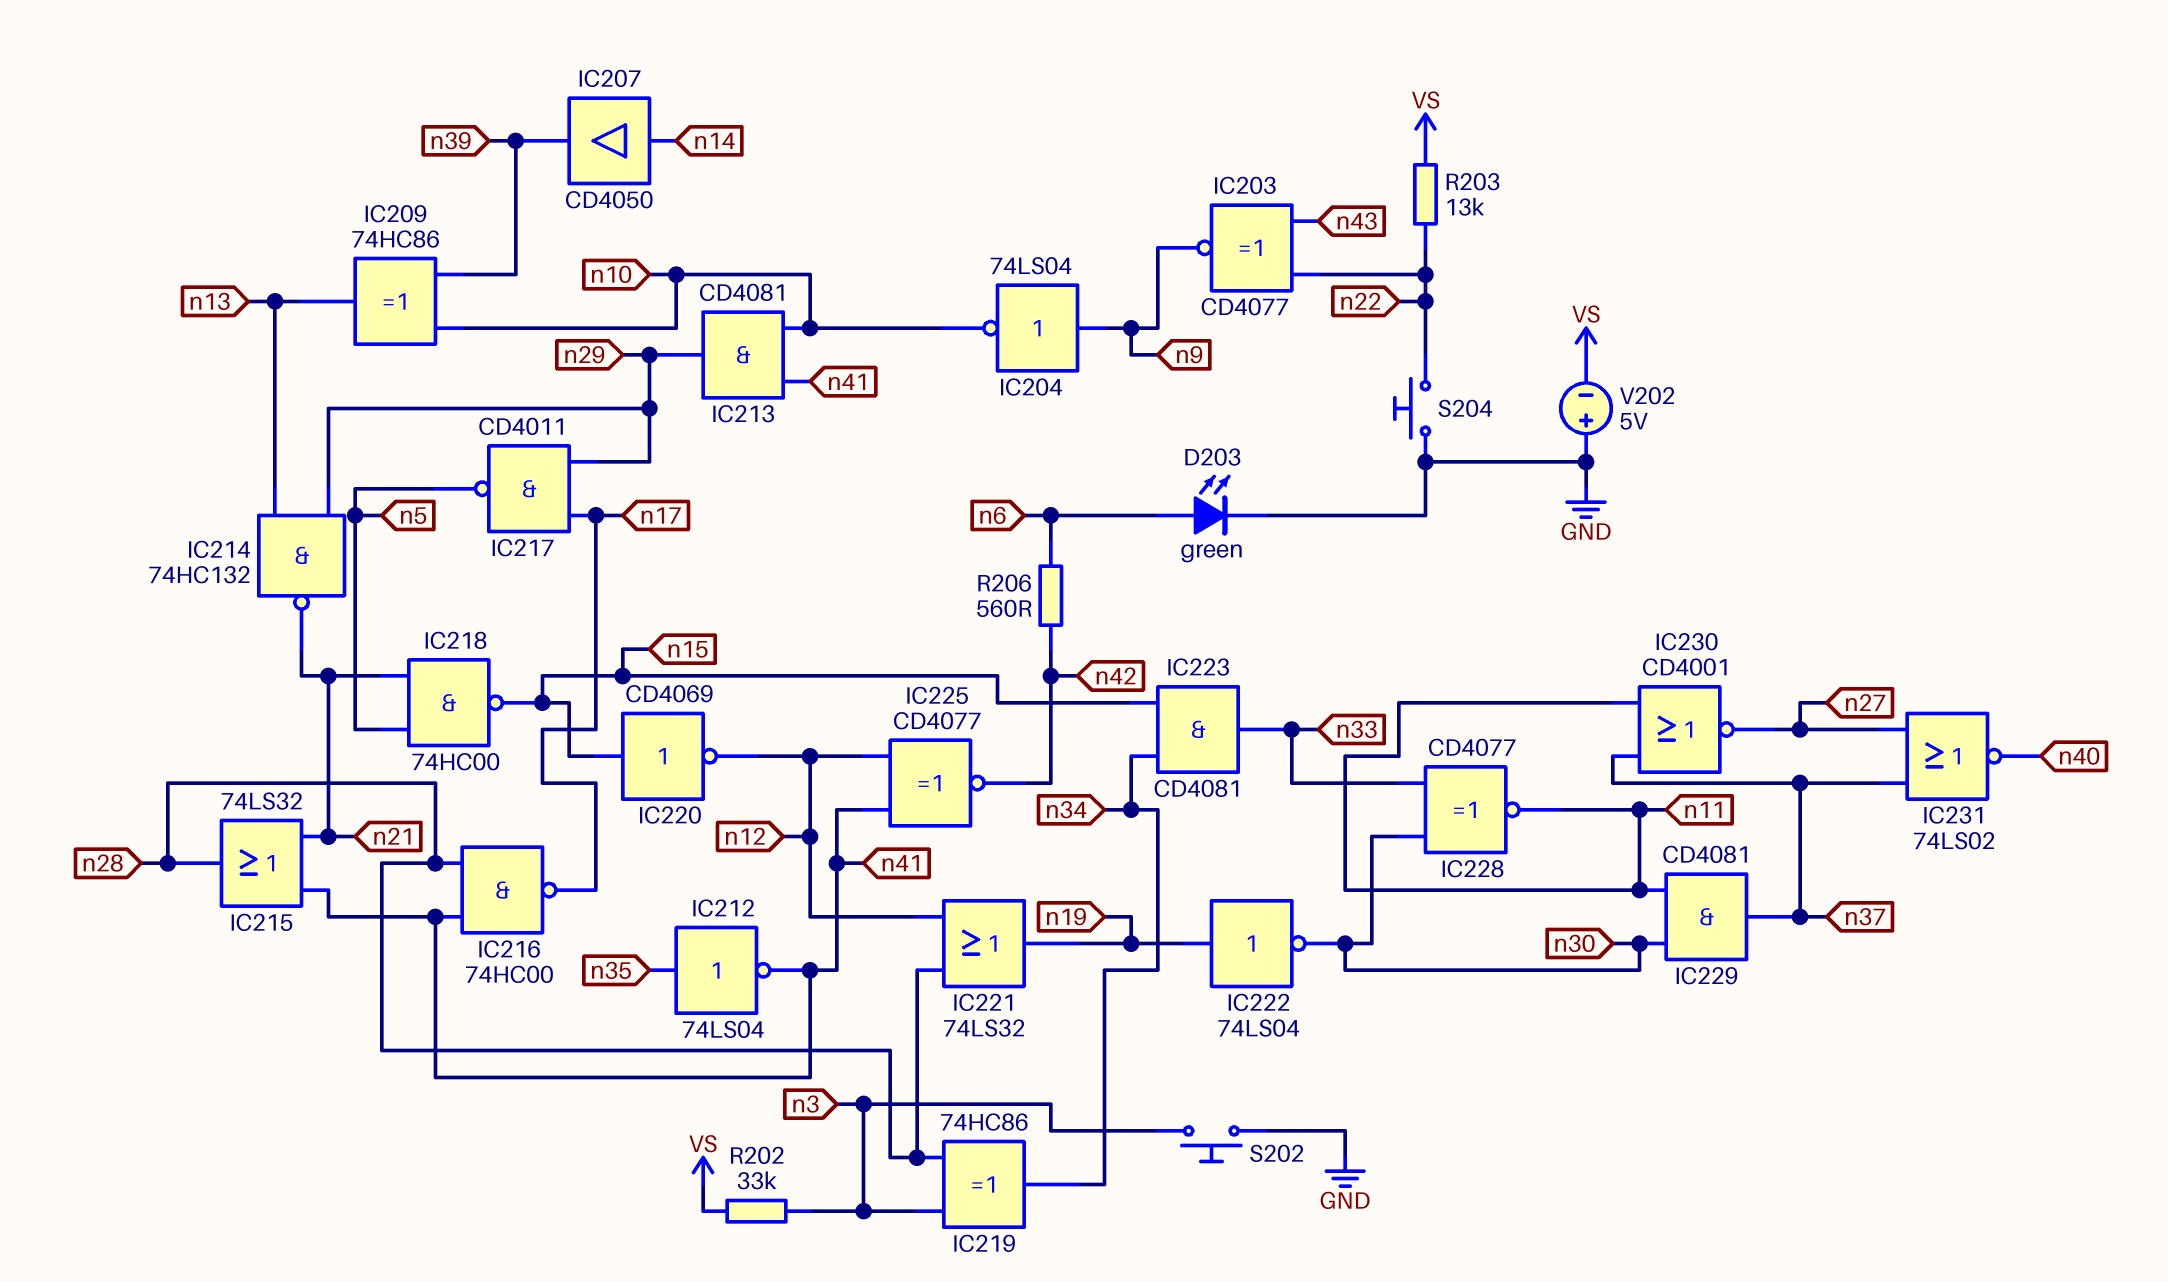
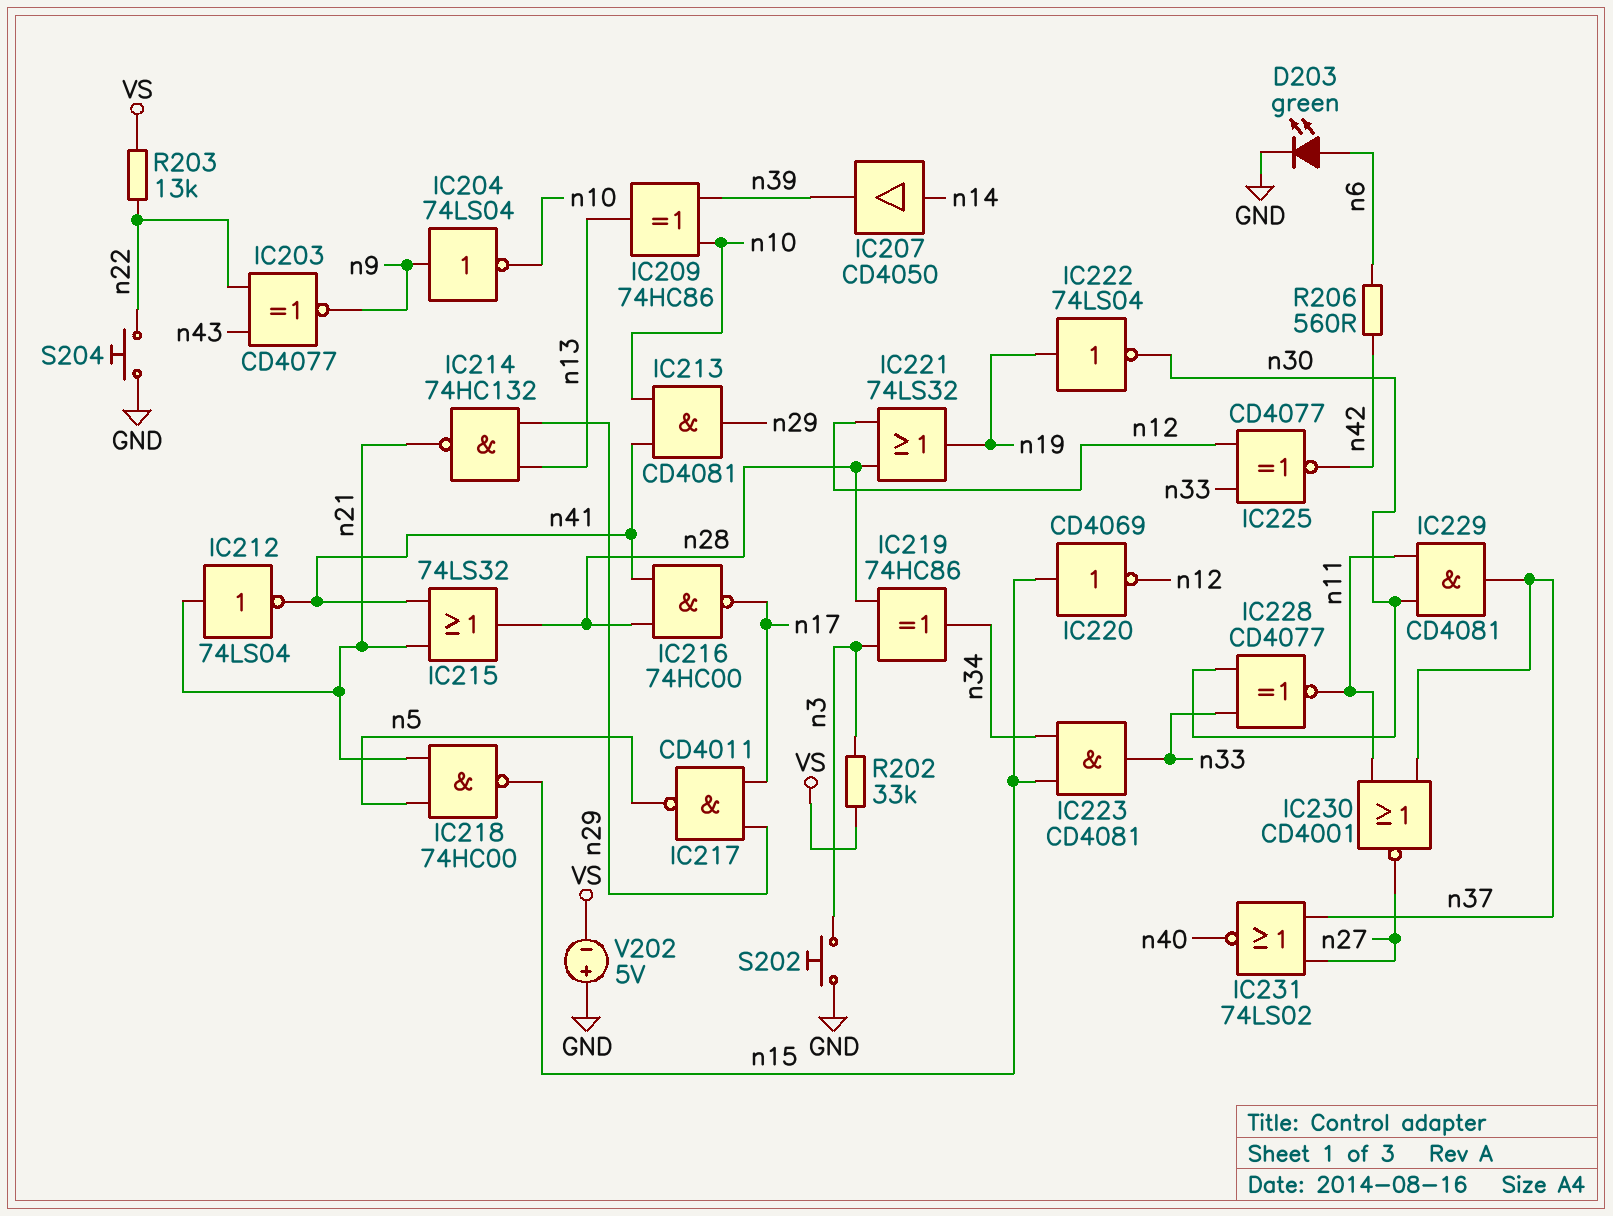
IC212: NOT 74LS04 (in n35, out n41) -> NOT 74LS04 (in n21, out n41)
IC225: XNOR CD4077 (in n12, in n41, out n42) -> XNOR CD4077 (in n12, in n33, out n42)

